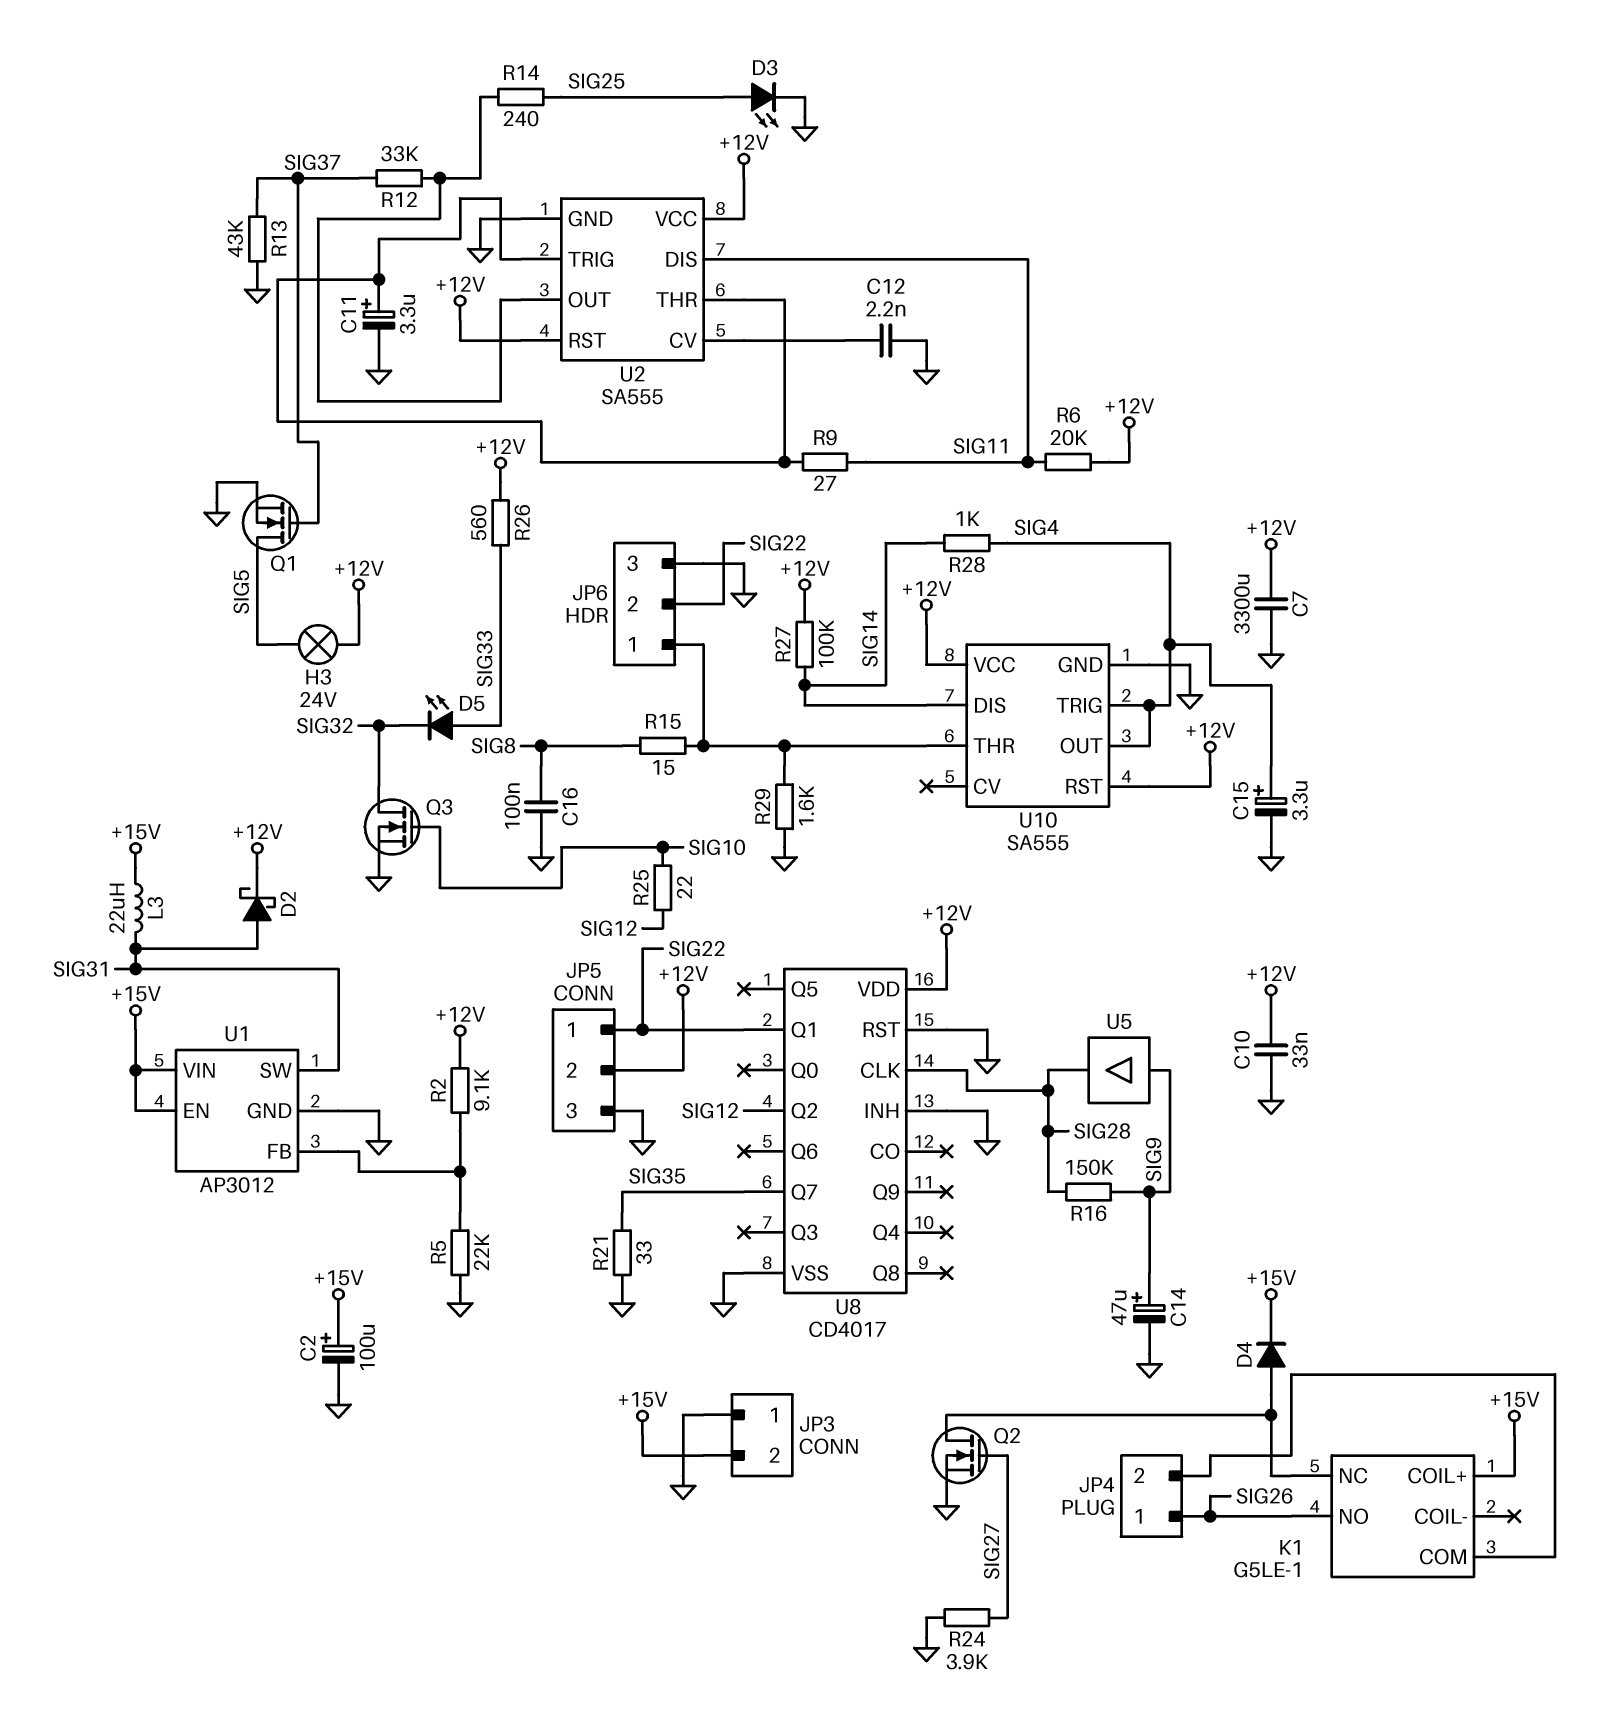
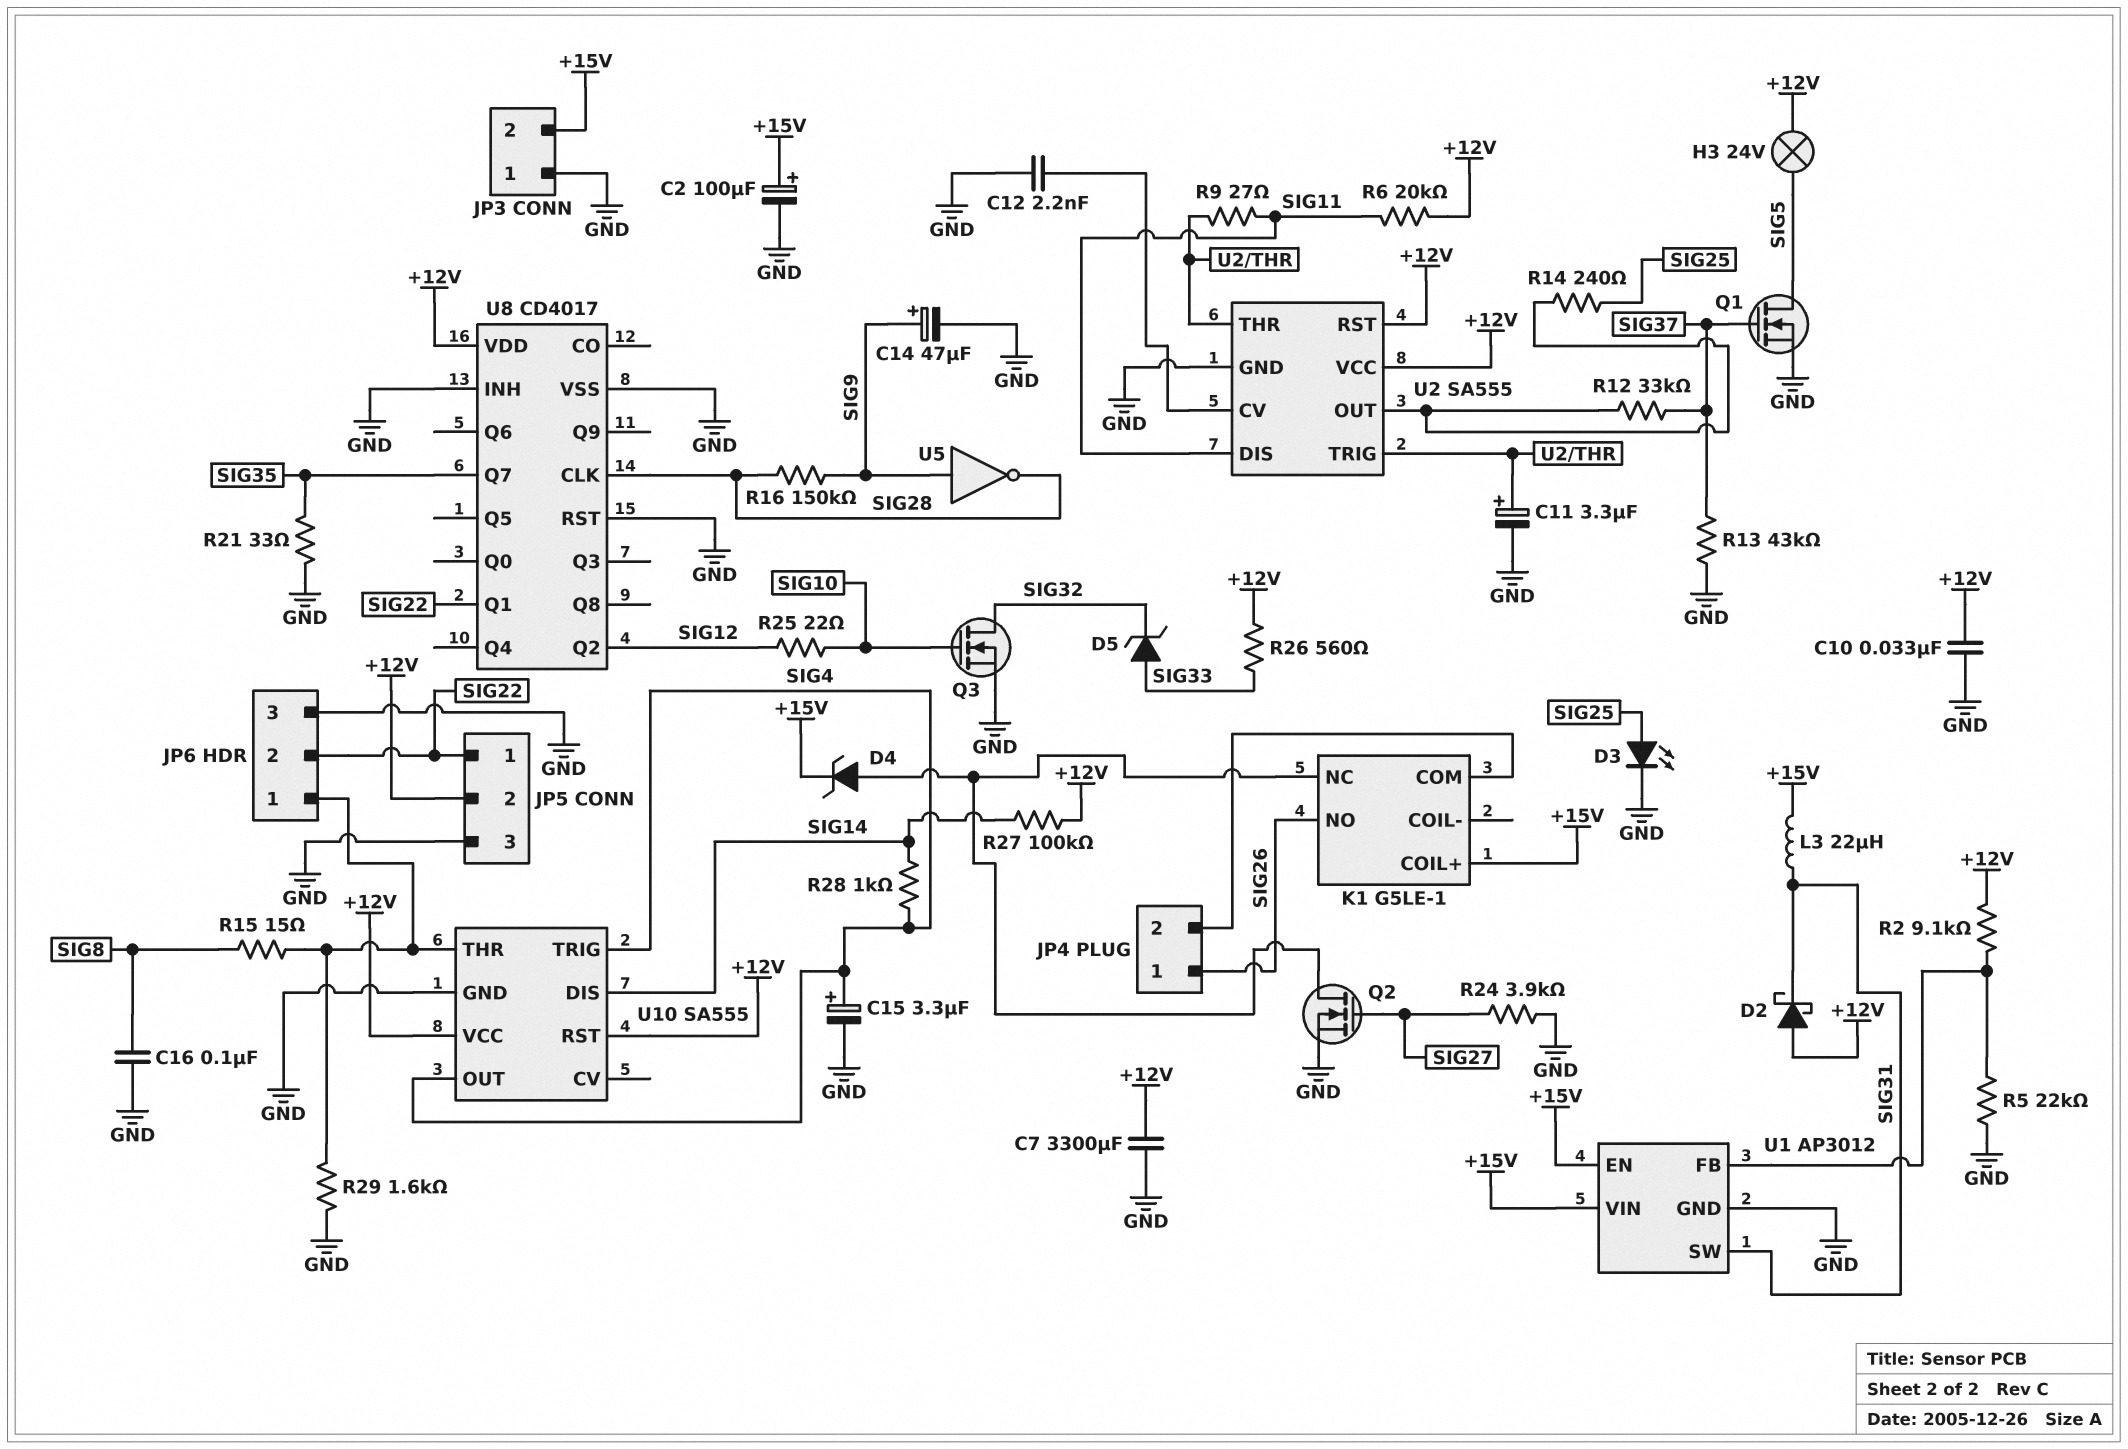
D2: schottky (A SIG31, K +12V) -> schottky (A +12V, K SIG31)
D4: diode (A K1/NC, K +15V) -> zener (A K1/NC, K +15V)
D5: LED (A SIG33, K SIG32) -> zener (A SIG33, K SIG32)
U5: buffer (in SIG9, out SIG28) -> NOT (in SIG9, out SIG28)

